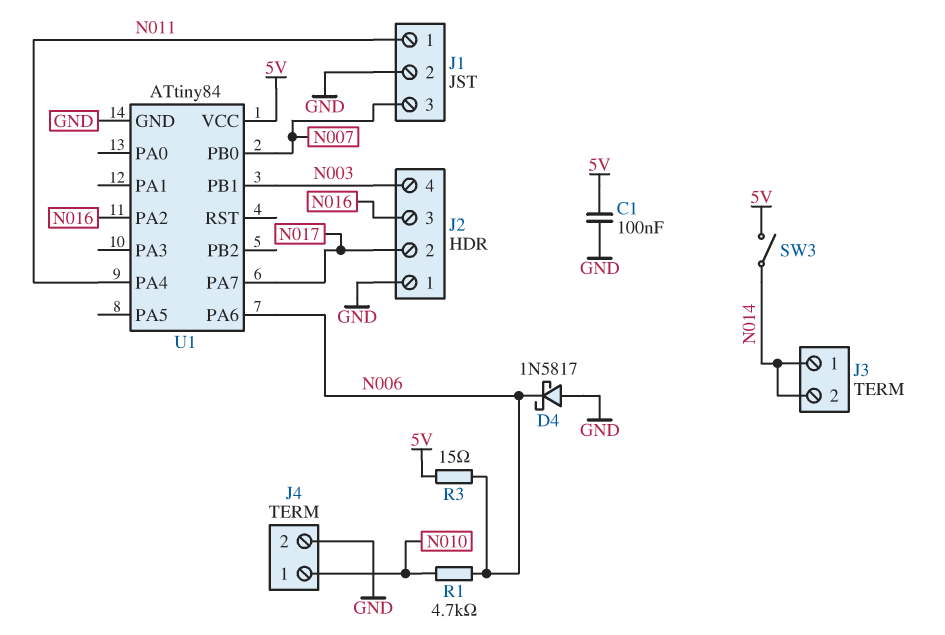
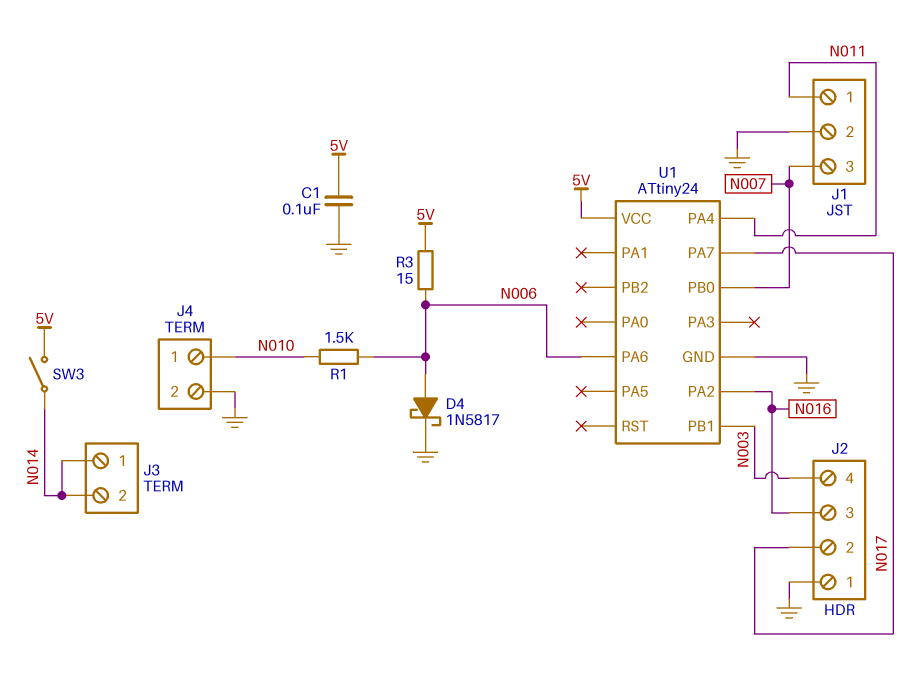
D4: schottky 1N5817 (A GND, K N006) -> schottky 1N5817 (A N006, K GND)
R1: 4.7k (N006, N010) -> 1.5k (N006, N010)
U1: ATtiny84 -> ATtiny24

